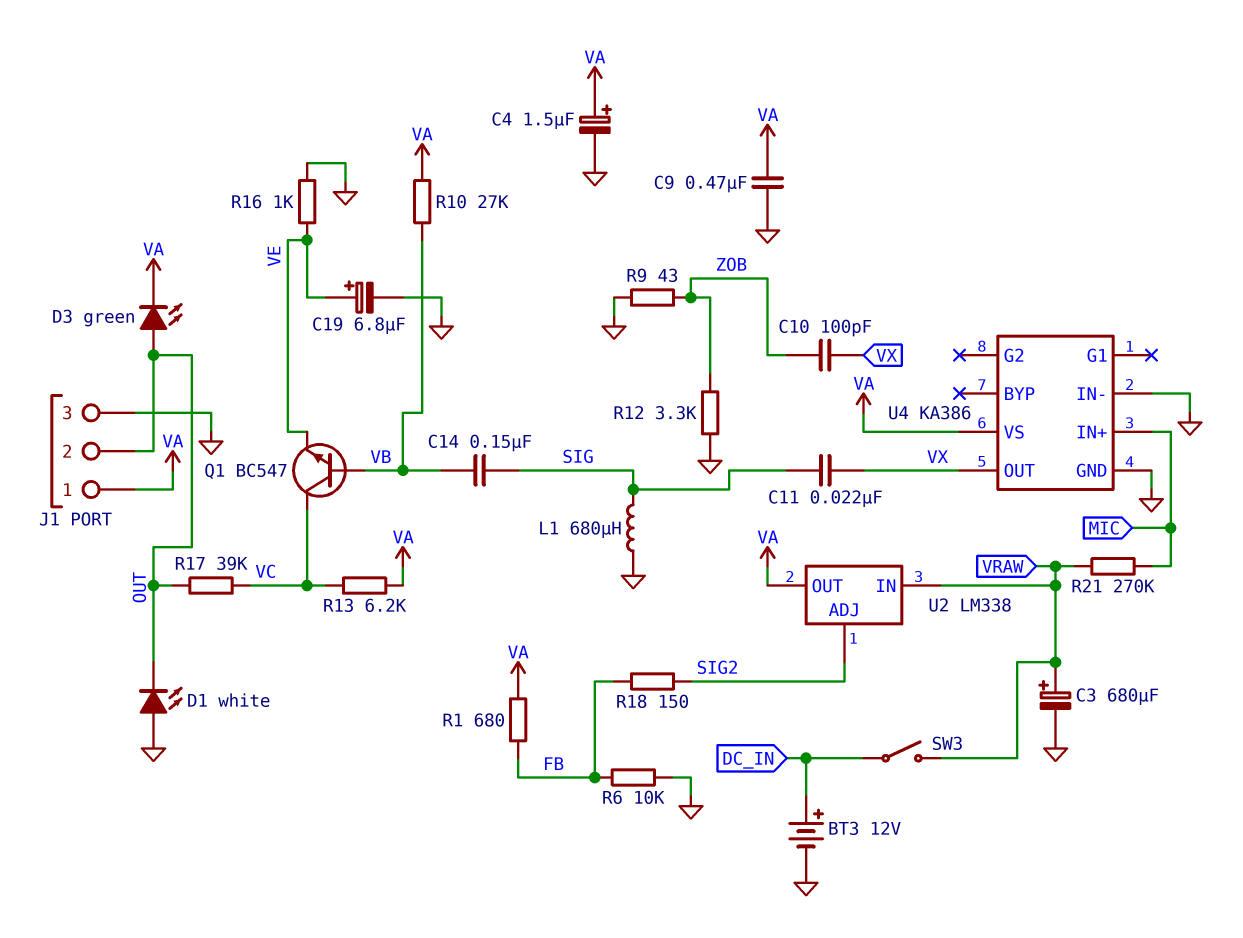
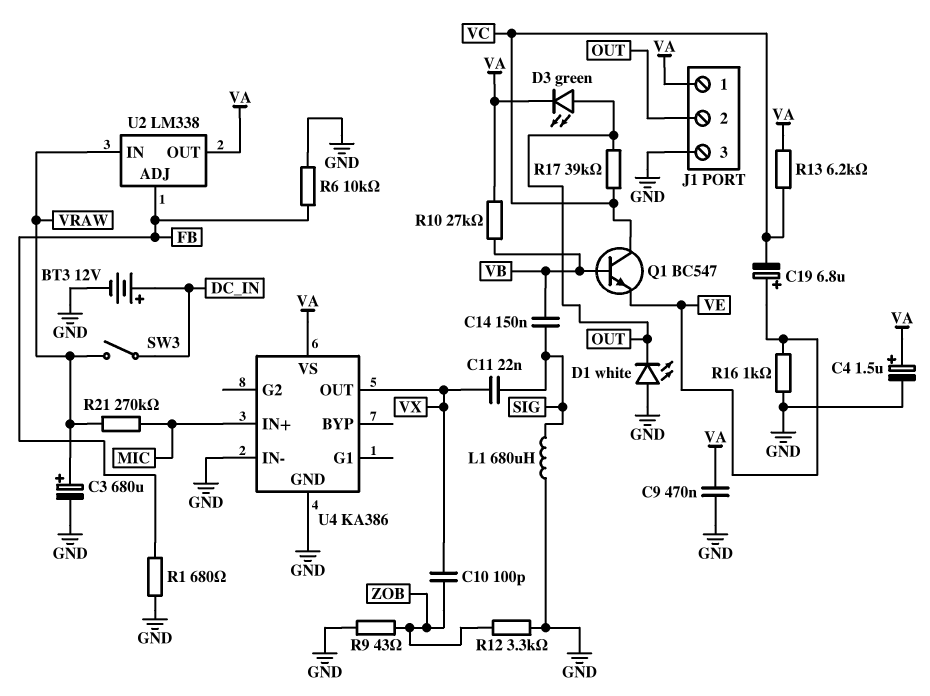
C19: 6.8uF (plus VE, minus GND) -> 6.8uF (plus VE, minus VC)
R1: 680 (FB, VA) -> 680 (FB, GND)
R18: 150 (FB, SIG2) -> none
U2 pin ADJ: SIG2 -> FB

